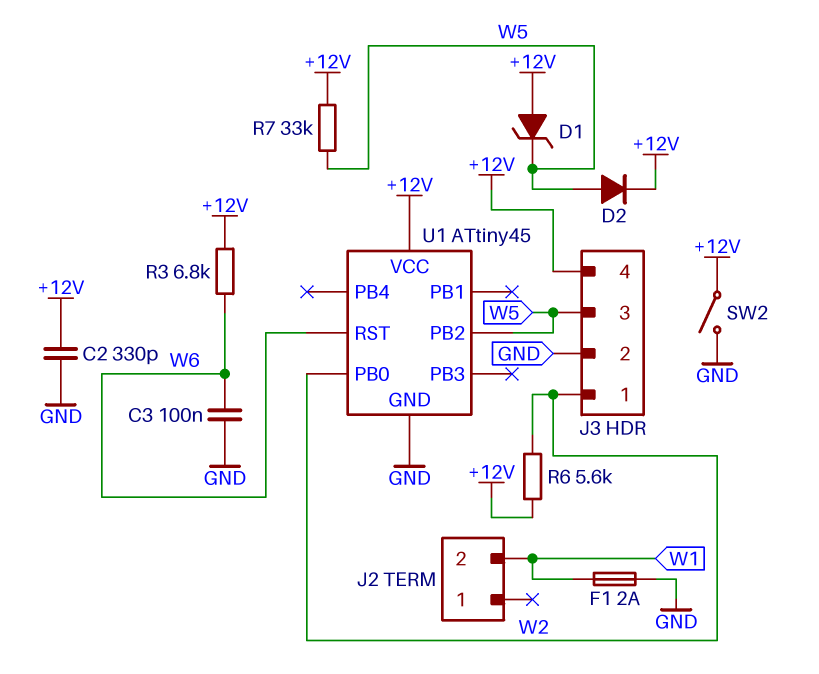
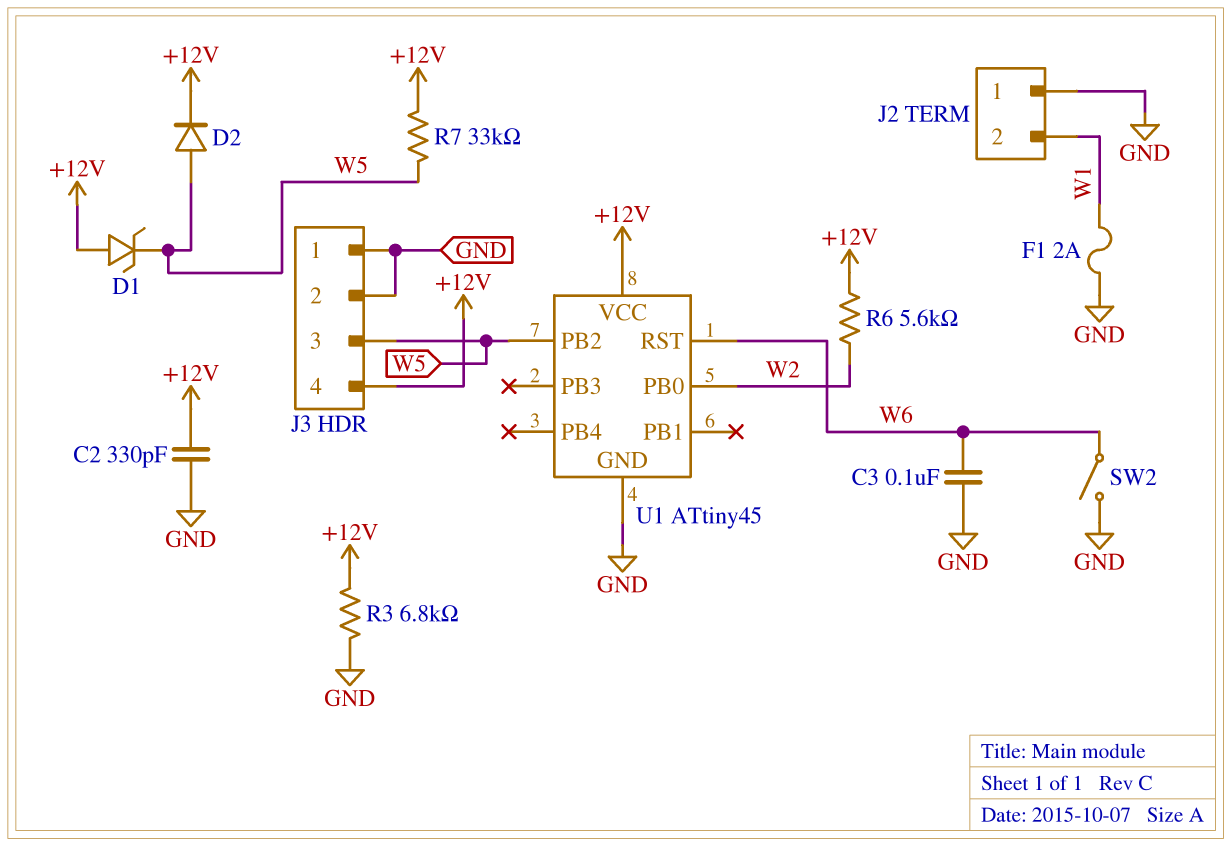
J2 pin 1: none -> GND
J3 pin 1: W2 -> GND
R3: 6.8k (+12V, W6) -> 6.8k (+12V, GND)
SW2: switch (+12V, GND) -> switch (GND, W6)

